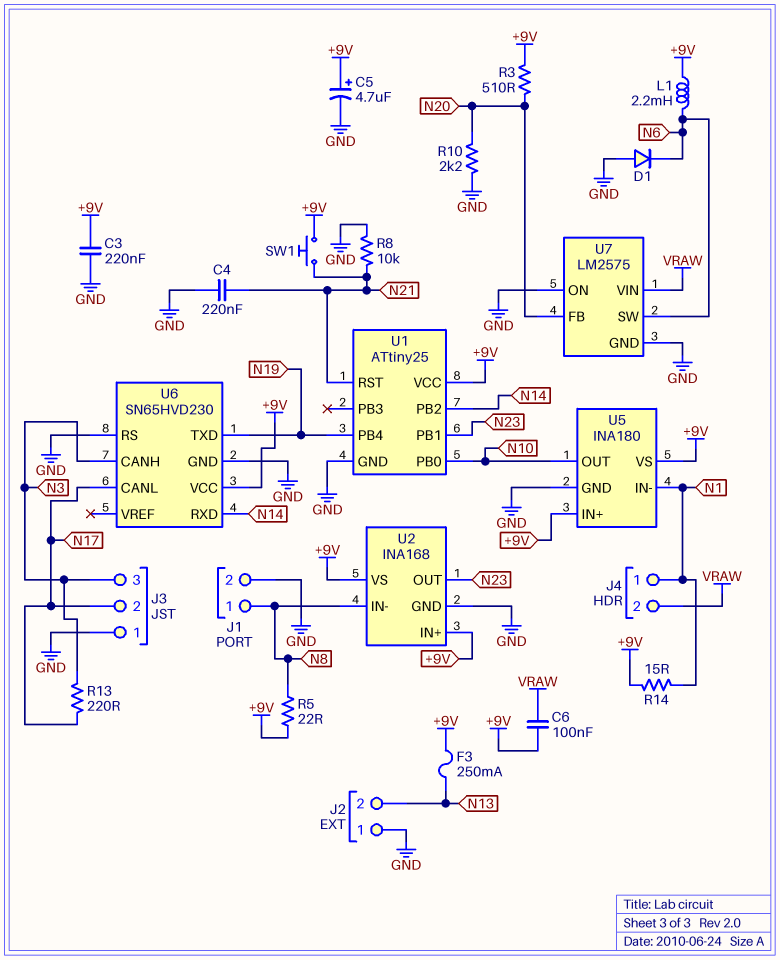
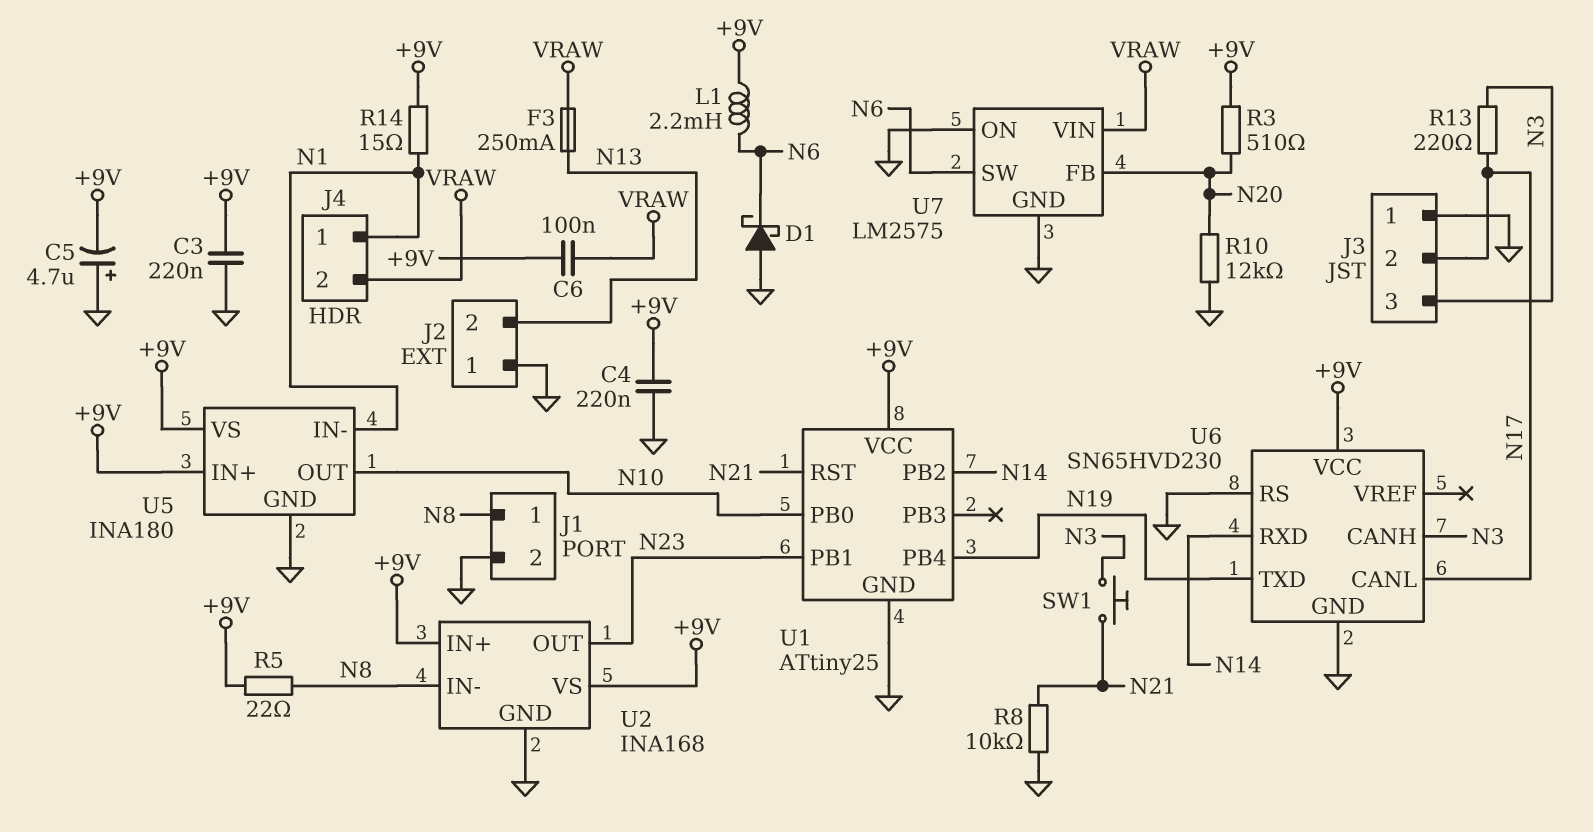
C4: 220nF (GND, N21) -> 220nF (+9V, GND)
C5: 4.7uF (plus +9V, minus GND) -> 4.7uF (plus GND, minus +9V)
D1: diode (A GND, K N6) -> schottky (A GND, K N6)
F3: 250mA (+9V, N13) -> 250mA (N13, VRAW)
R10: 2.2k (GND, N20) -> 12k (GND, N20)
SW1: button (+9V, N21) -> button (N3, N21)

